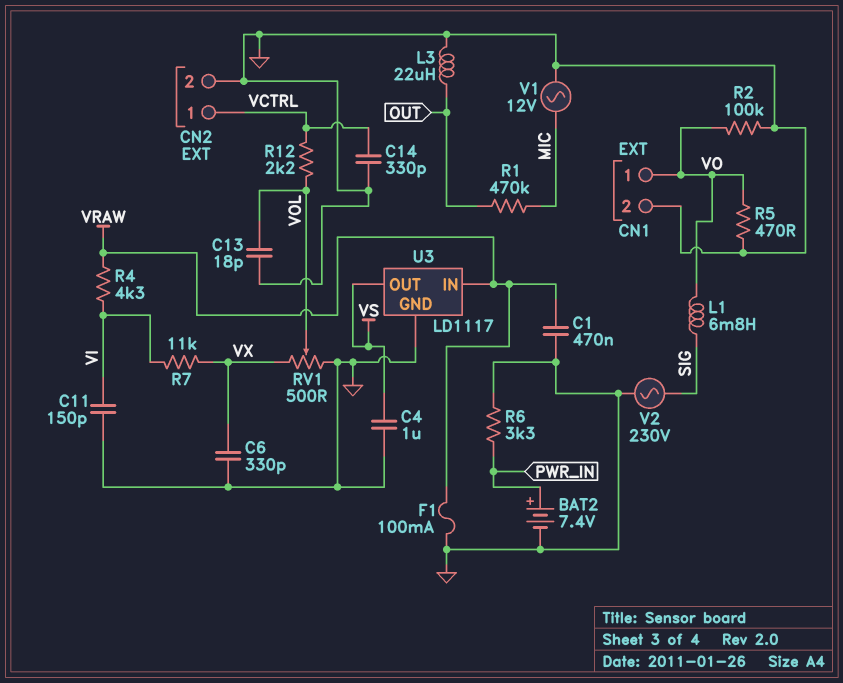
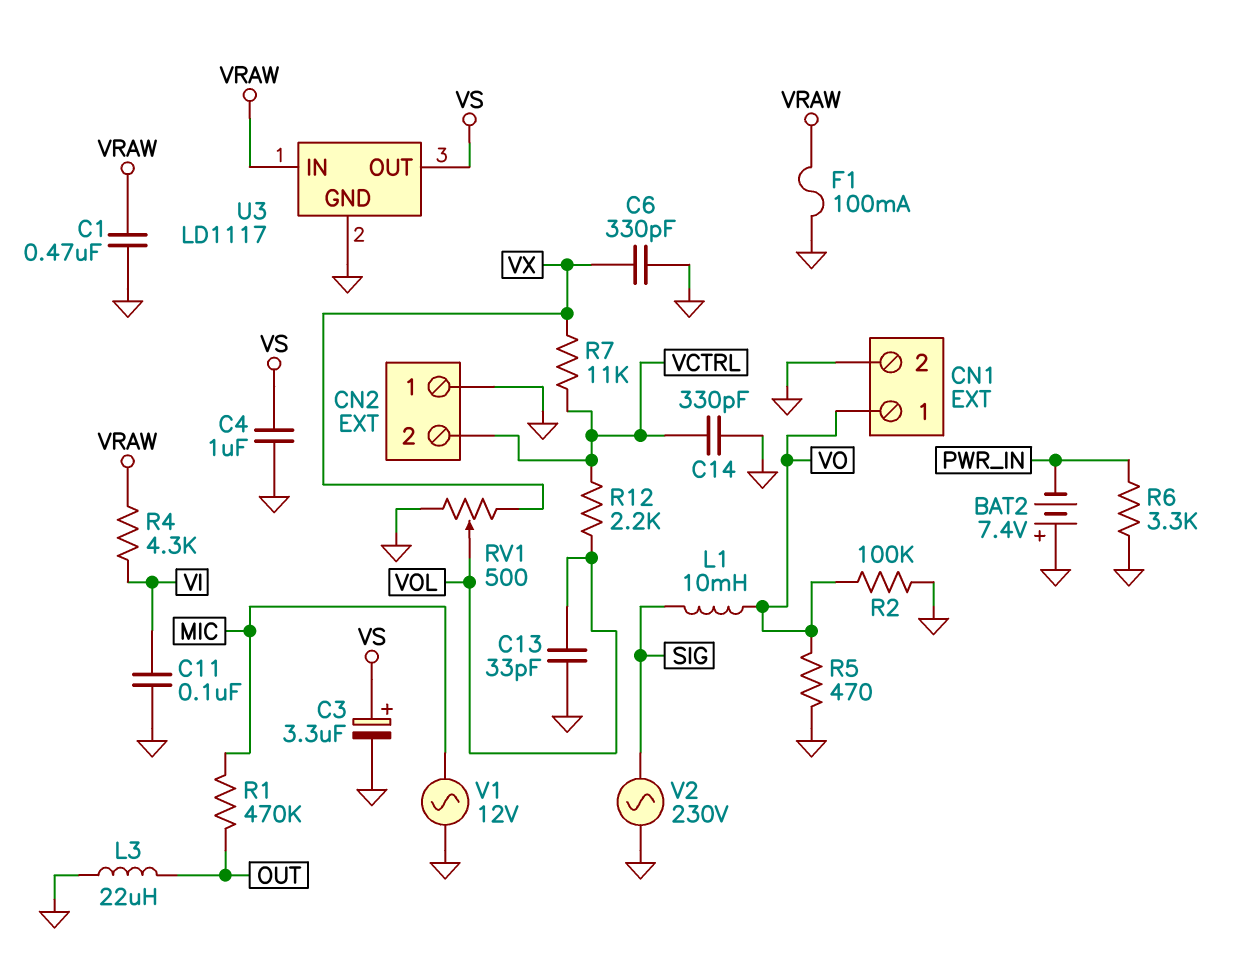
BAT2: 7.4V (plus PWR_IN, minus GND) -> 7.4V (plus GND, minus PWR_IN)
C3: none -> 3.3uF (plus VS, minus GND)
C11: 150pF (GND, VI) -> 100nF (GND, VI)
C13: 18pF (GND, VOL) -> 33pF (GND, VOL)
CN2 pin 1: VCTRL -> GND
CN2 pin 2: GND -> VCTRL
L1: 6.8mH (SIG, VO) -> 10mH (SIG, VO)
R7: 11k (VI, VX) -> 11k (VCTRL, VX)

